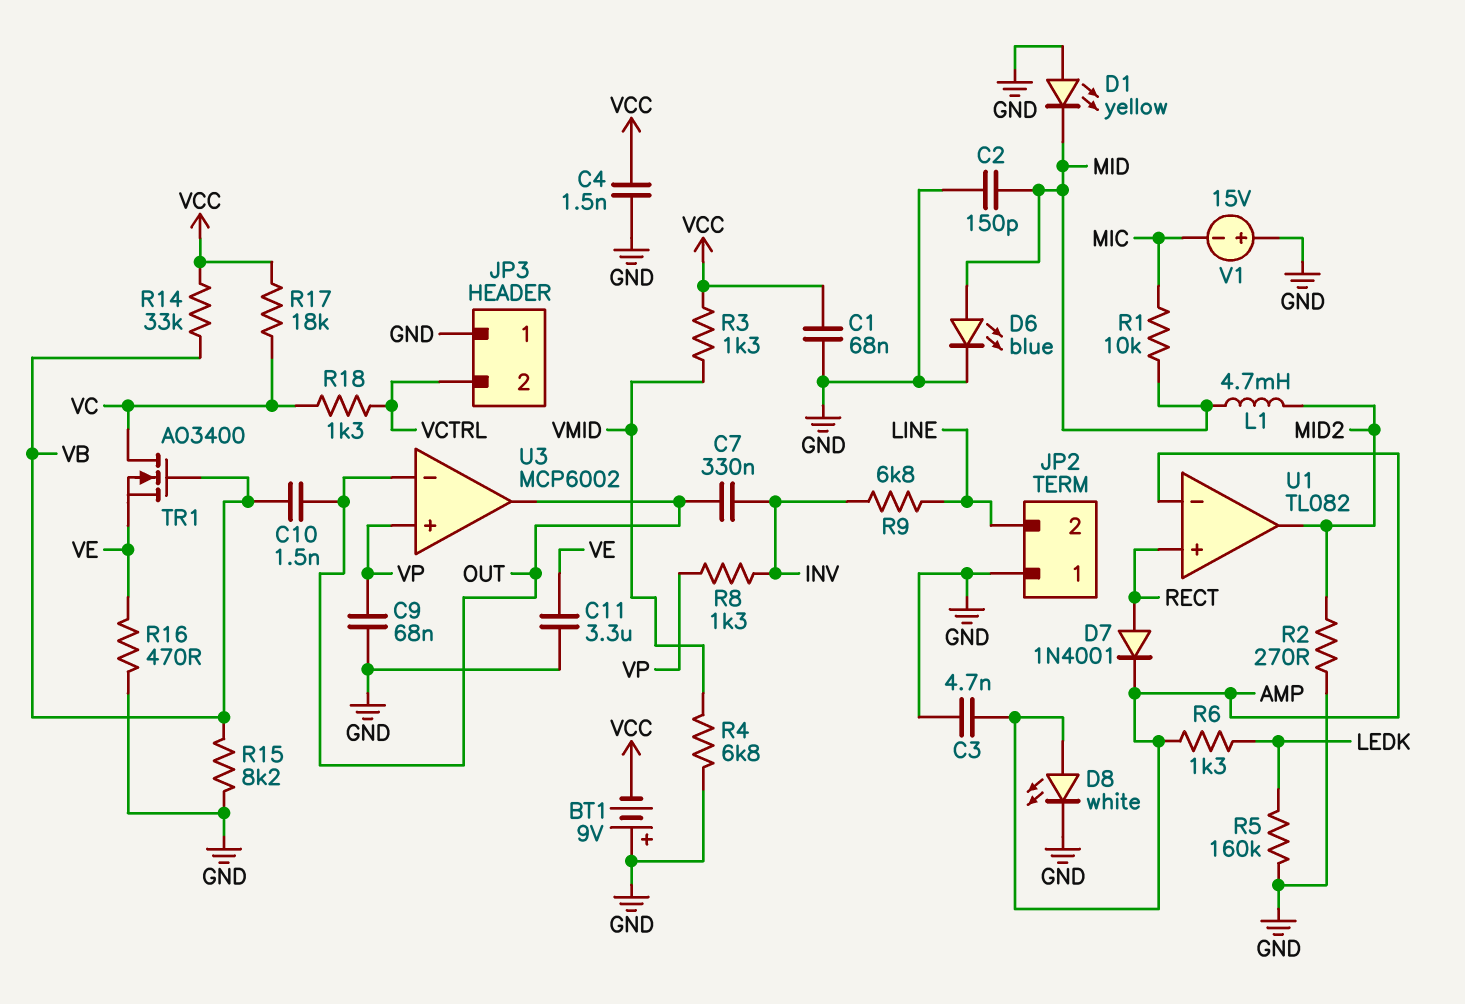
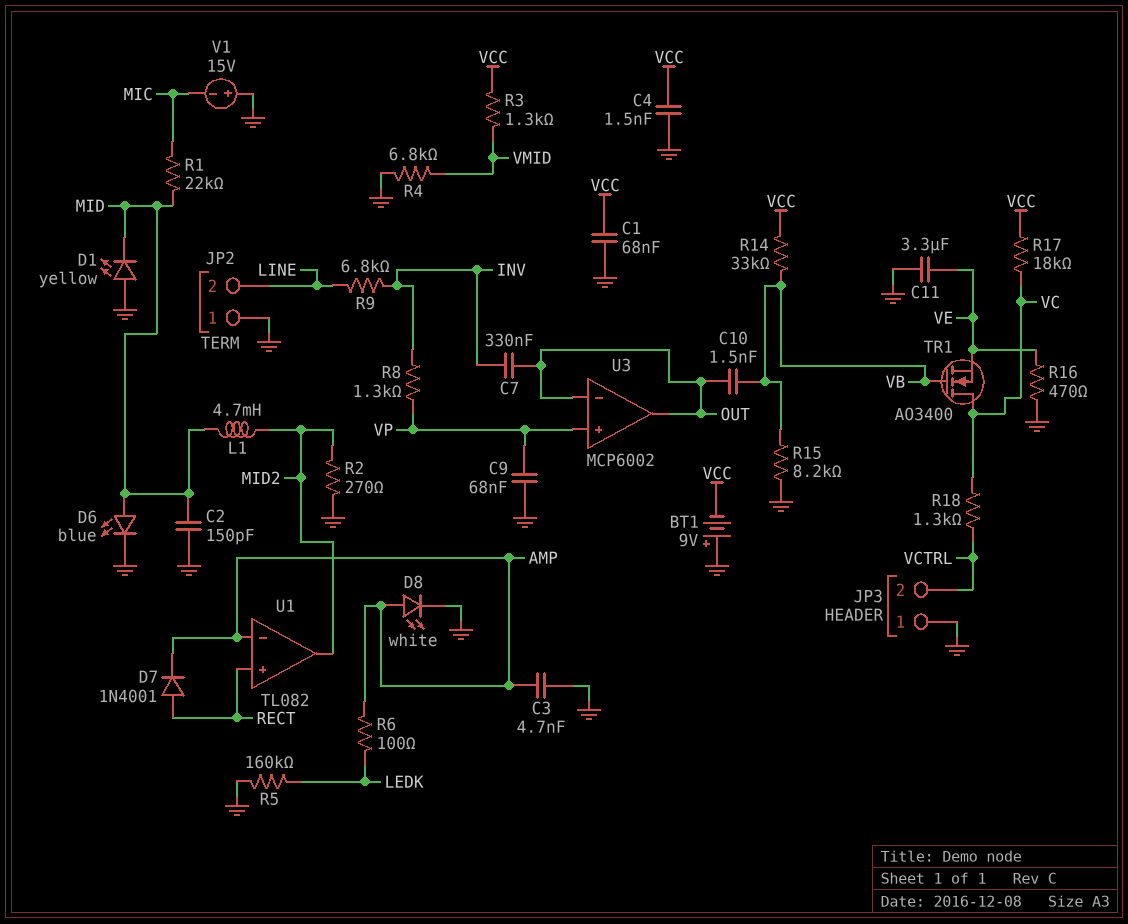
R1: 10k (MIC, MID) -> 22k (MIC, MID)
R6: 1.3k (AMP, LEDK) -> 100 (AMP, LEDK)

